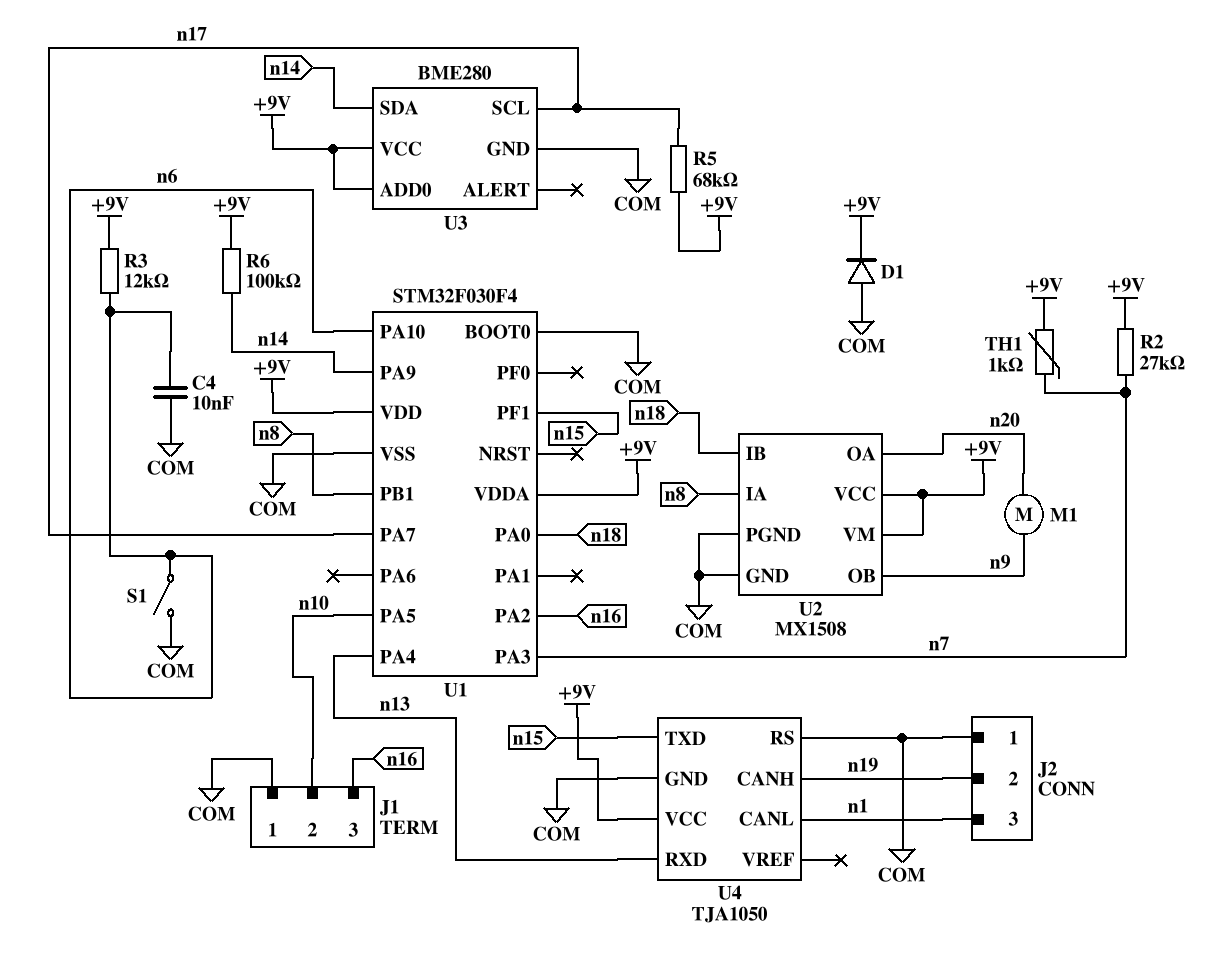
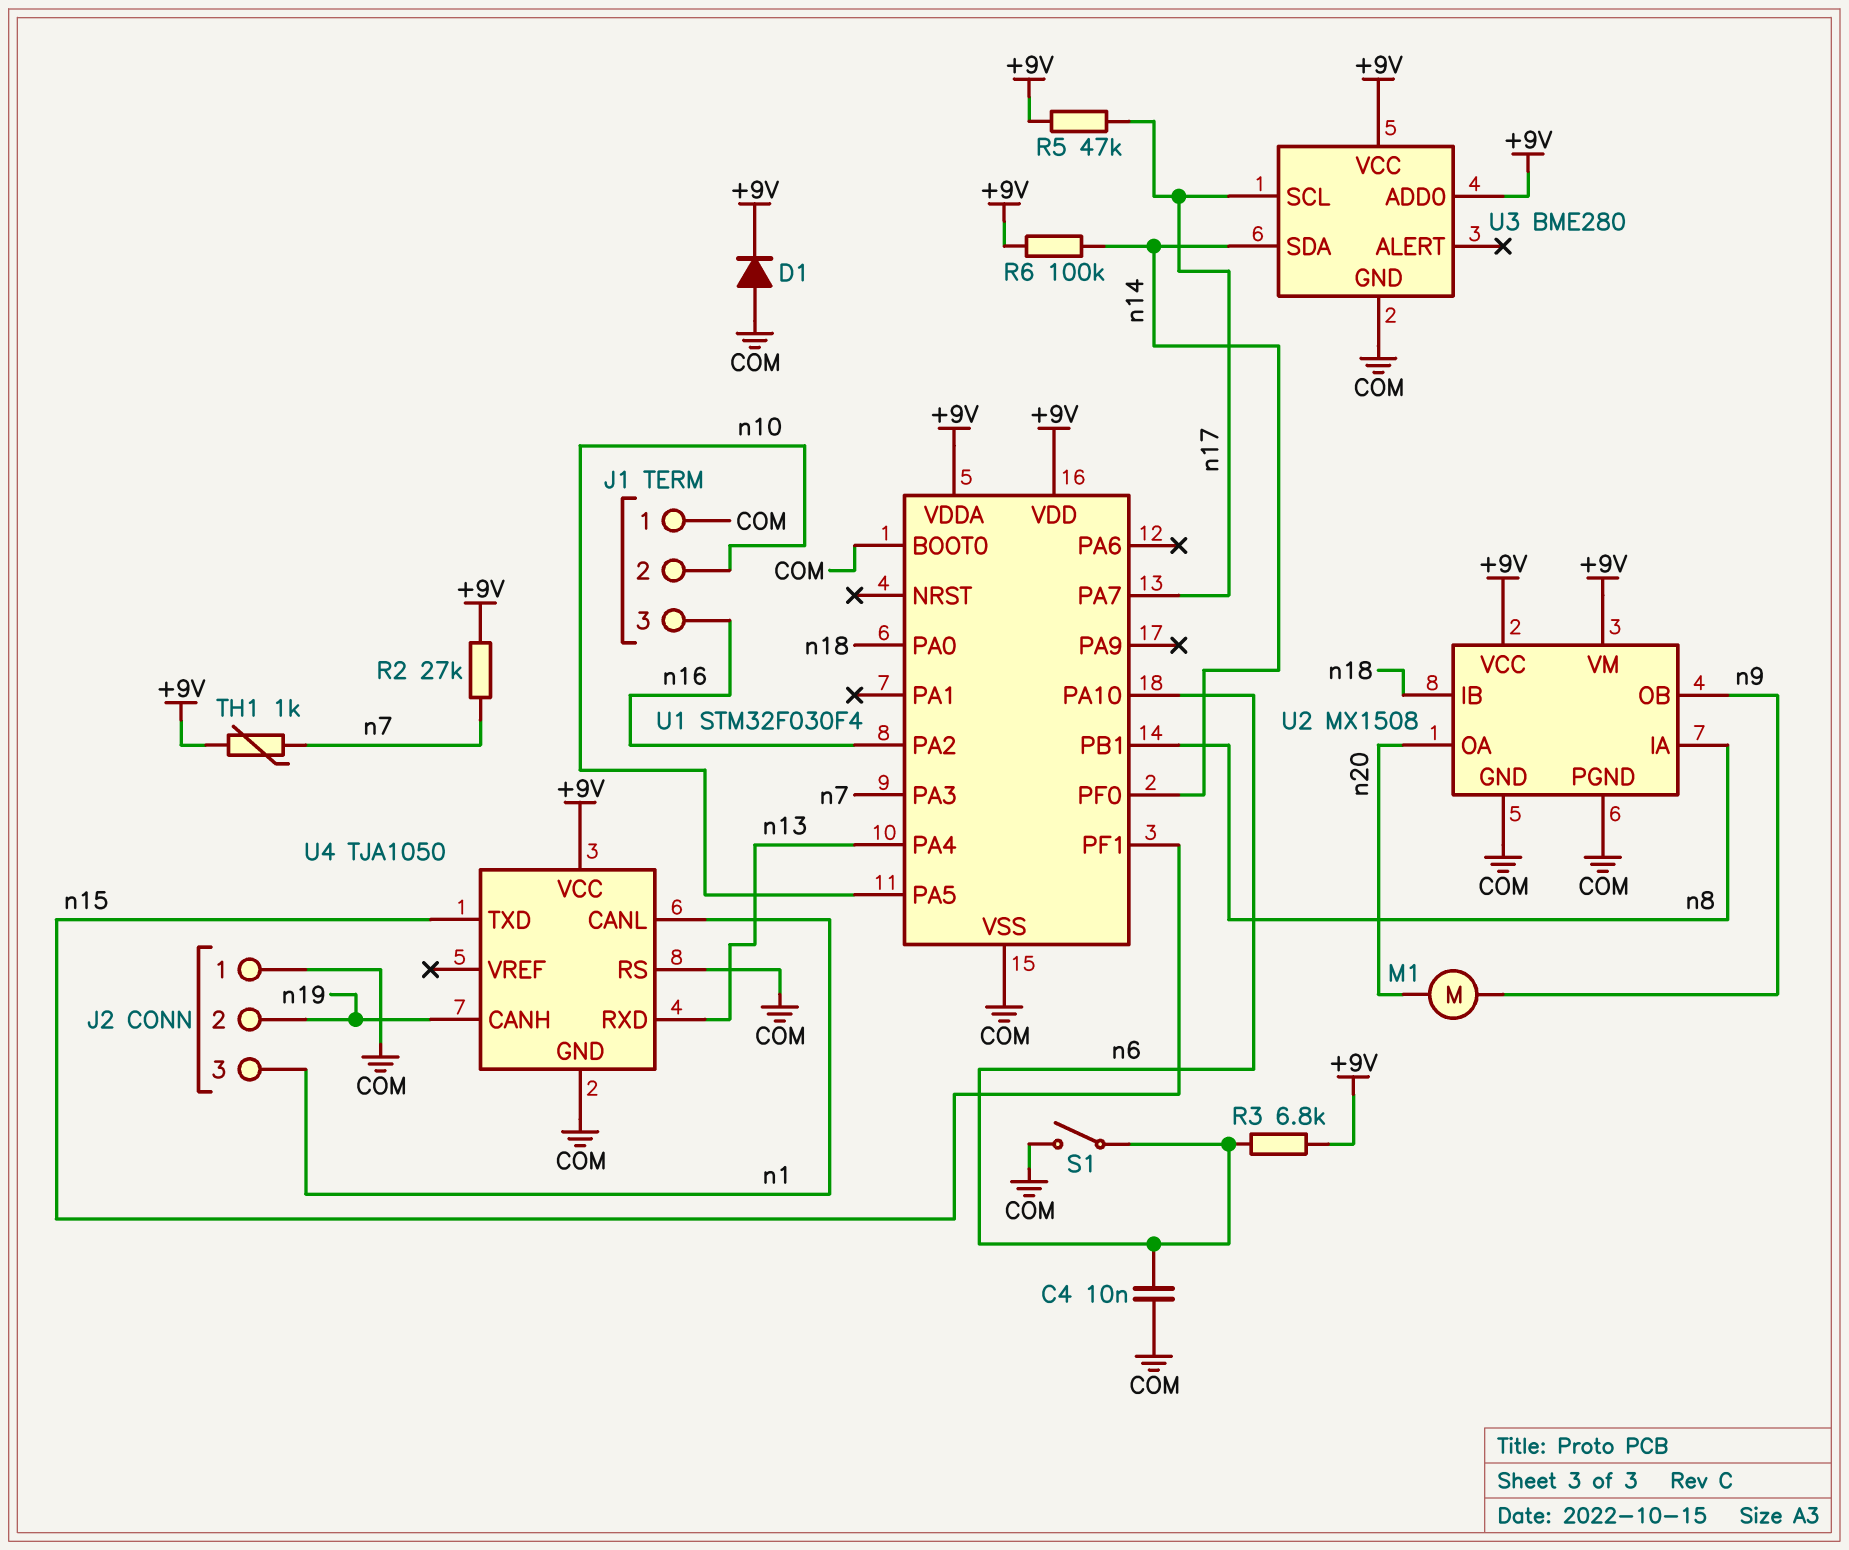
R3: 12k (+9V, n6) -> 6.8k (+9V, n6)
R5: 68k (+9V, n17) -> 47k (+9V, n17)
U1 pin PA9: n14 -> none
U1 pin PF0: none -> n14

